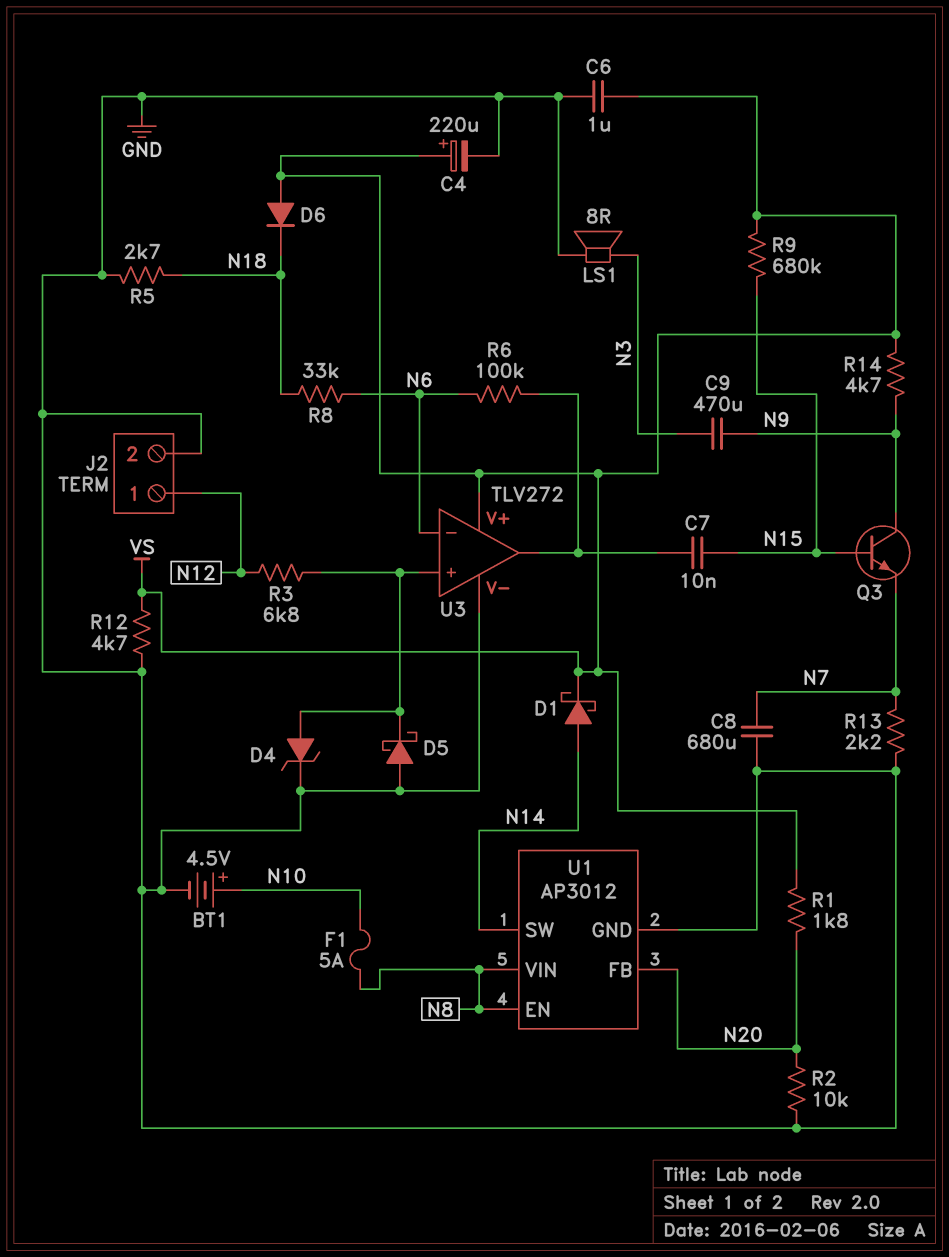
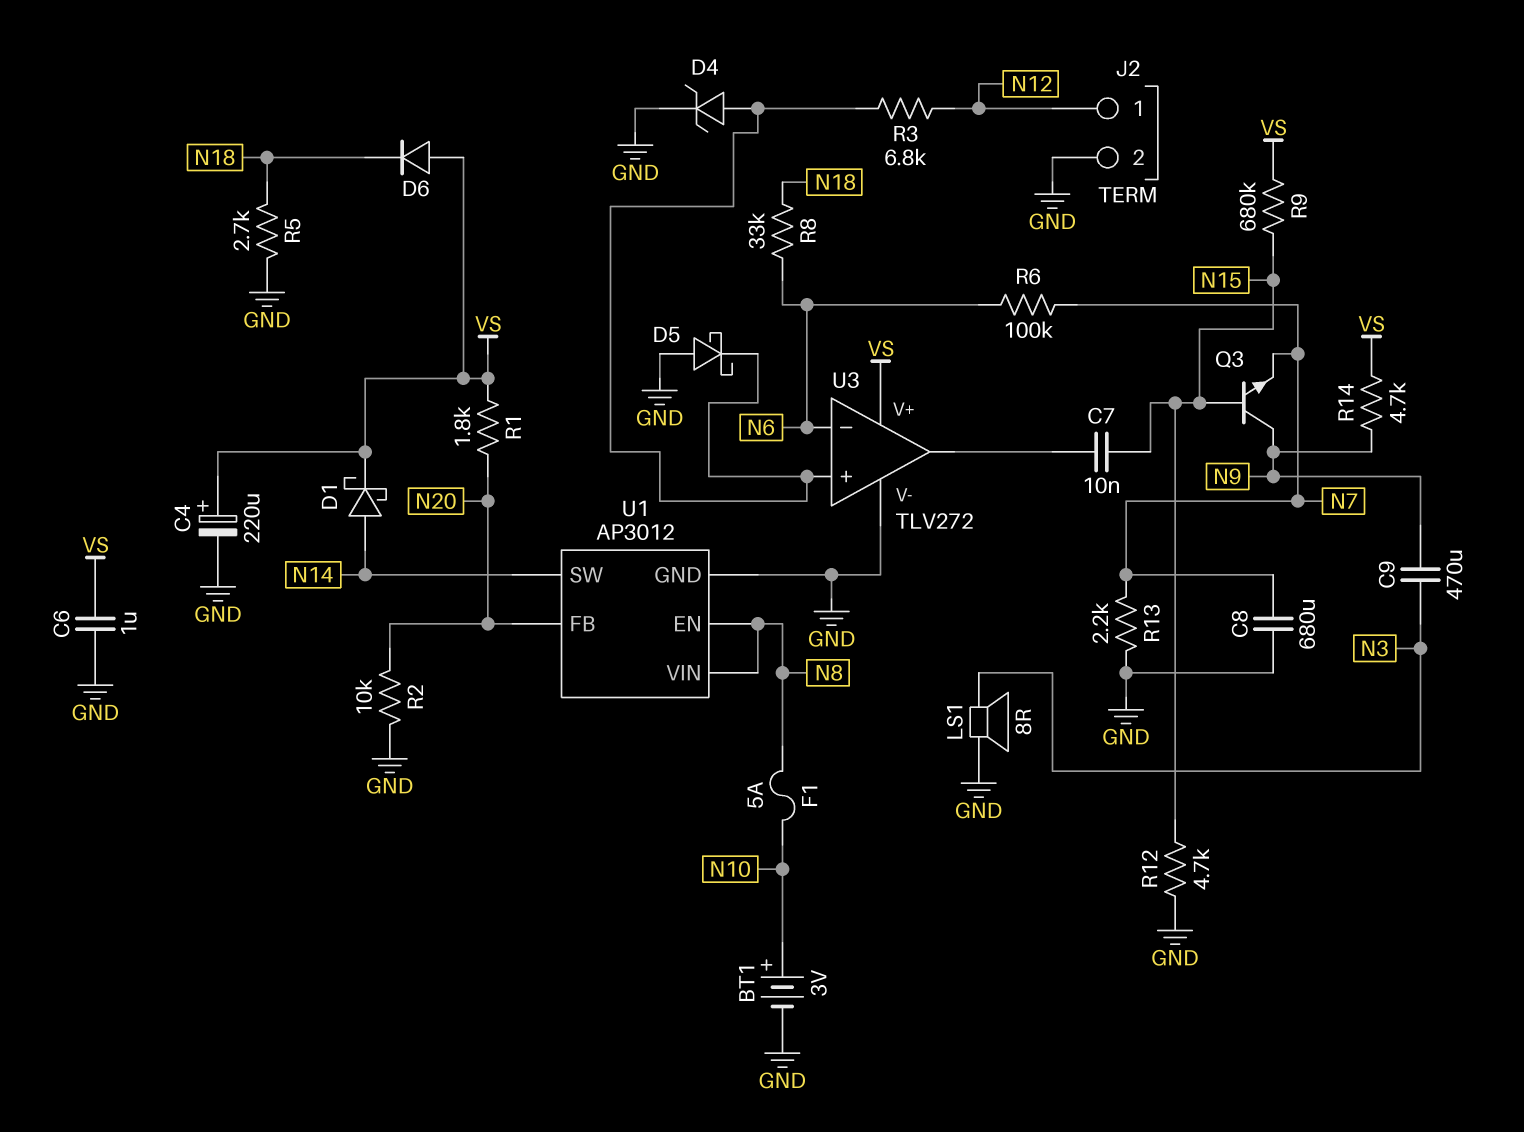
BT1: 4.5V (plus N10, minus GND) -> 3V (plus N10, minus GND)
R6: 100k (N6, U3/out) -> 100k (N6, N7)
R12: 4.7k (GND, VS) -> 4.7k (GND, N15)

